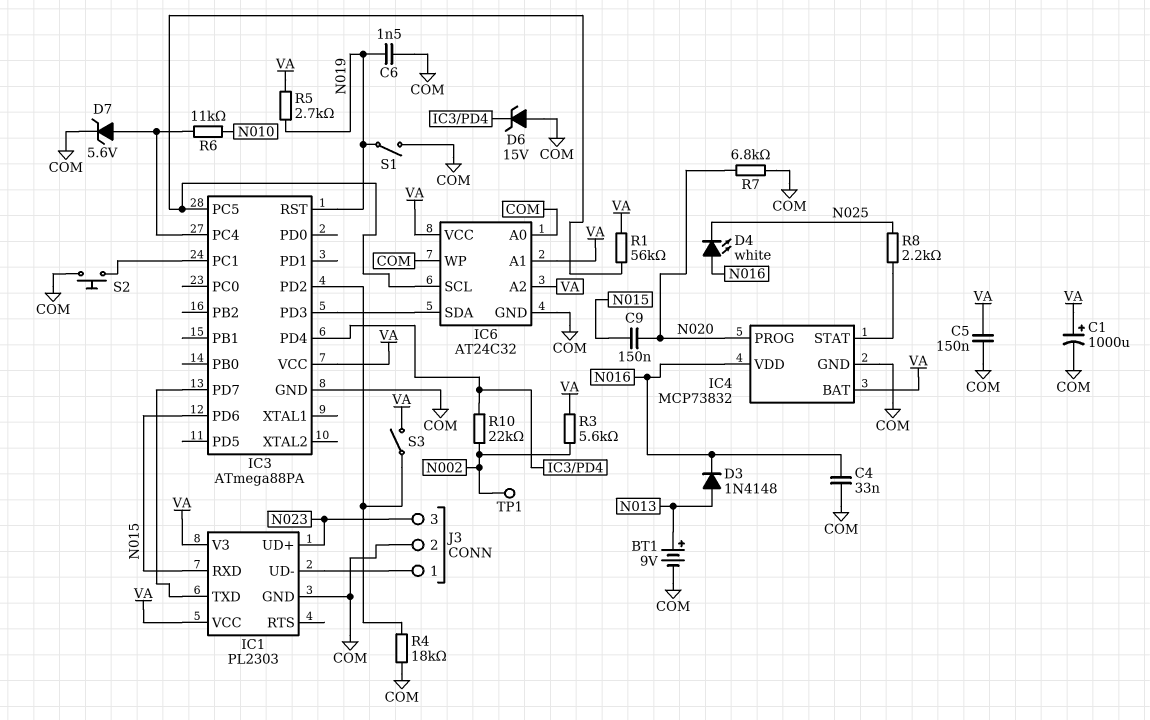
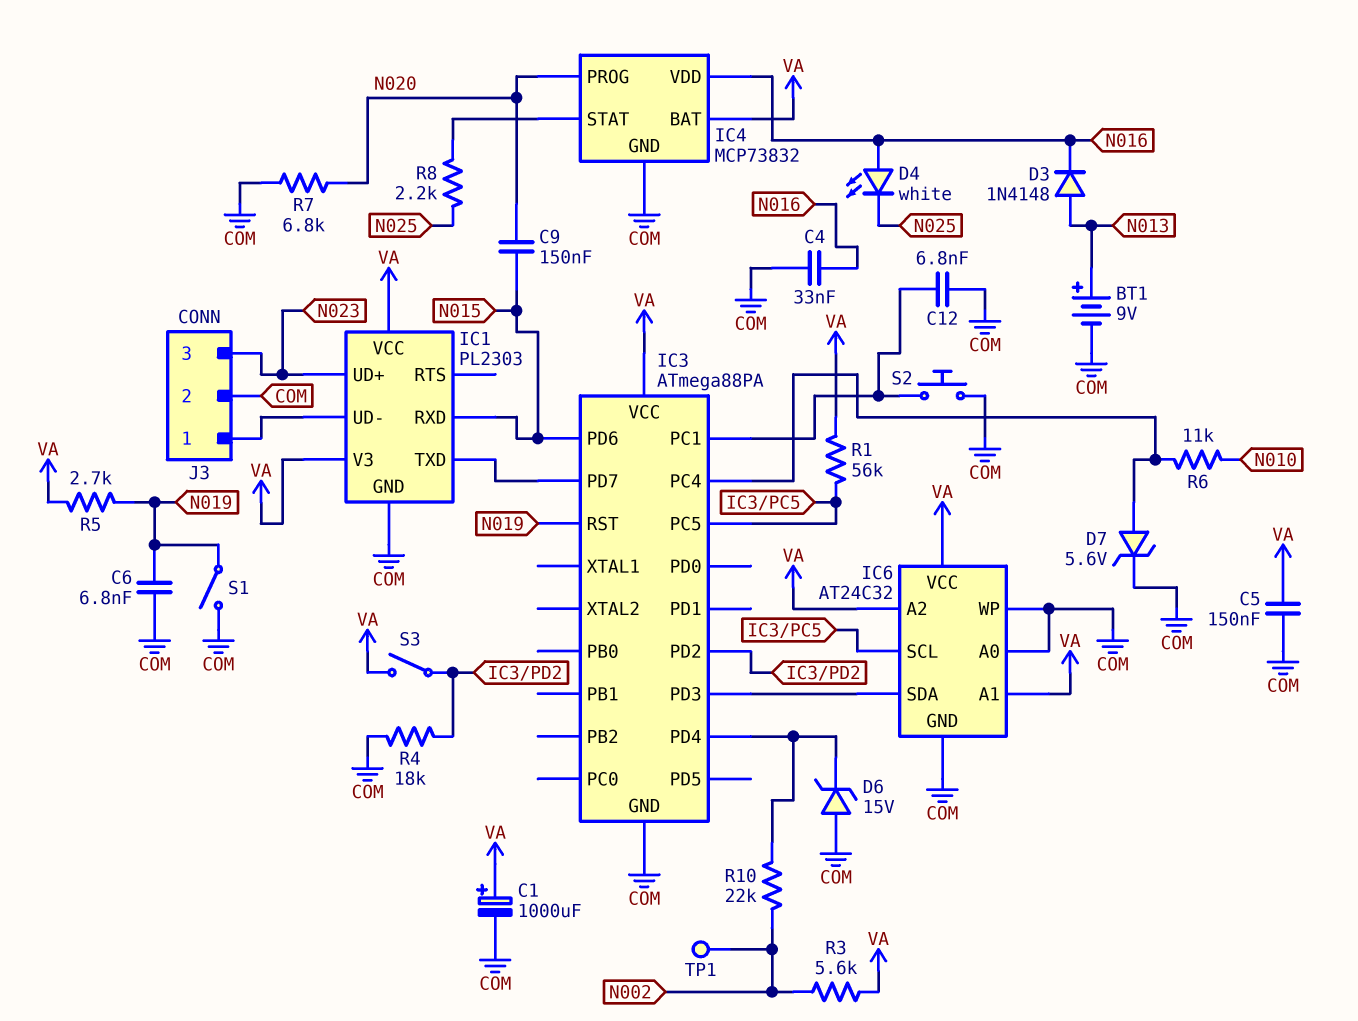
C6: 1.5nF (COM, N019) -> 6.8nF (COM, N019)
C12: none -> 6.8nF (COM, IC3/PC1)

